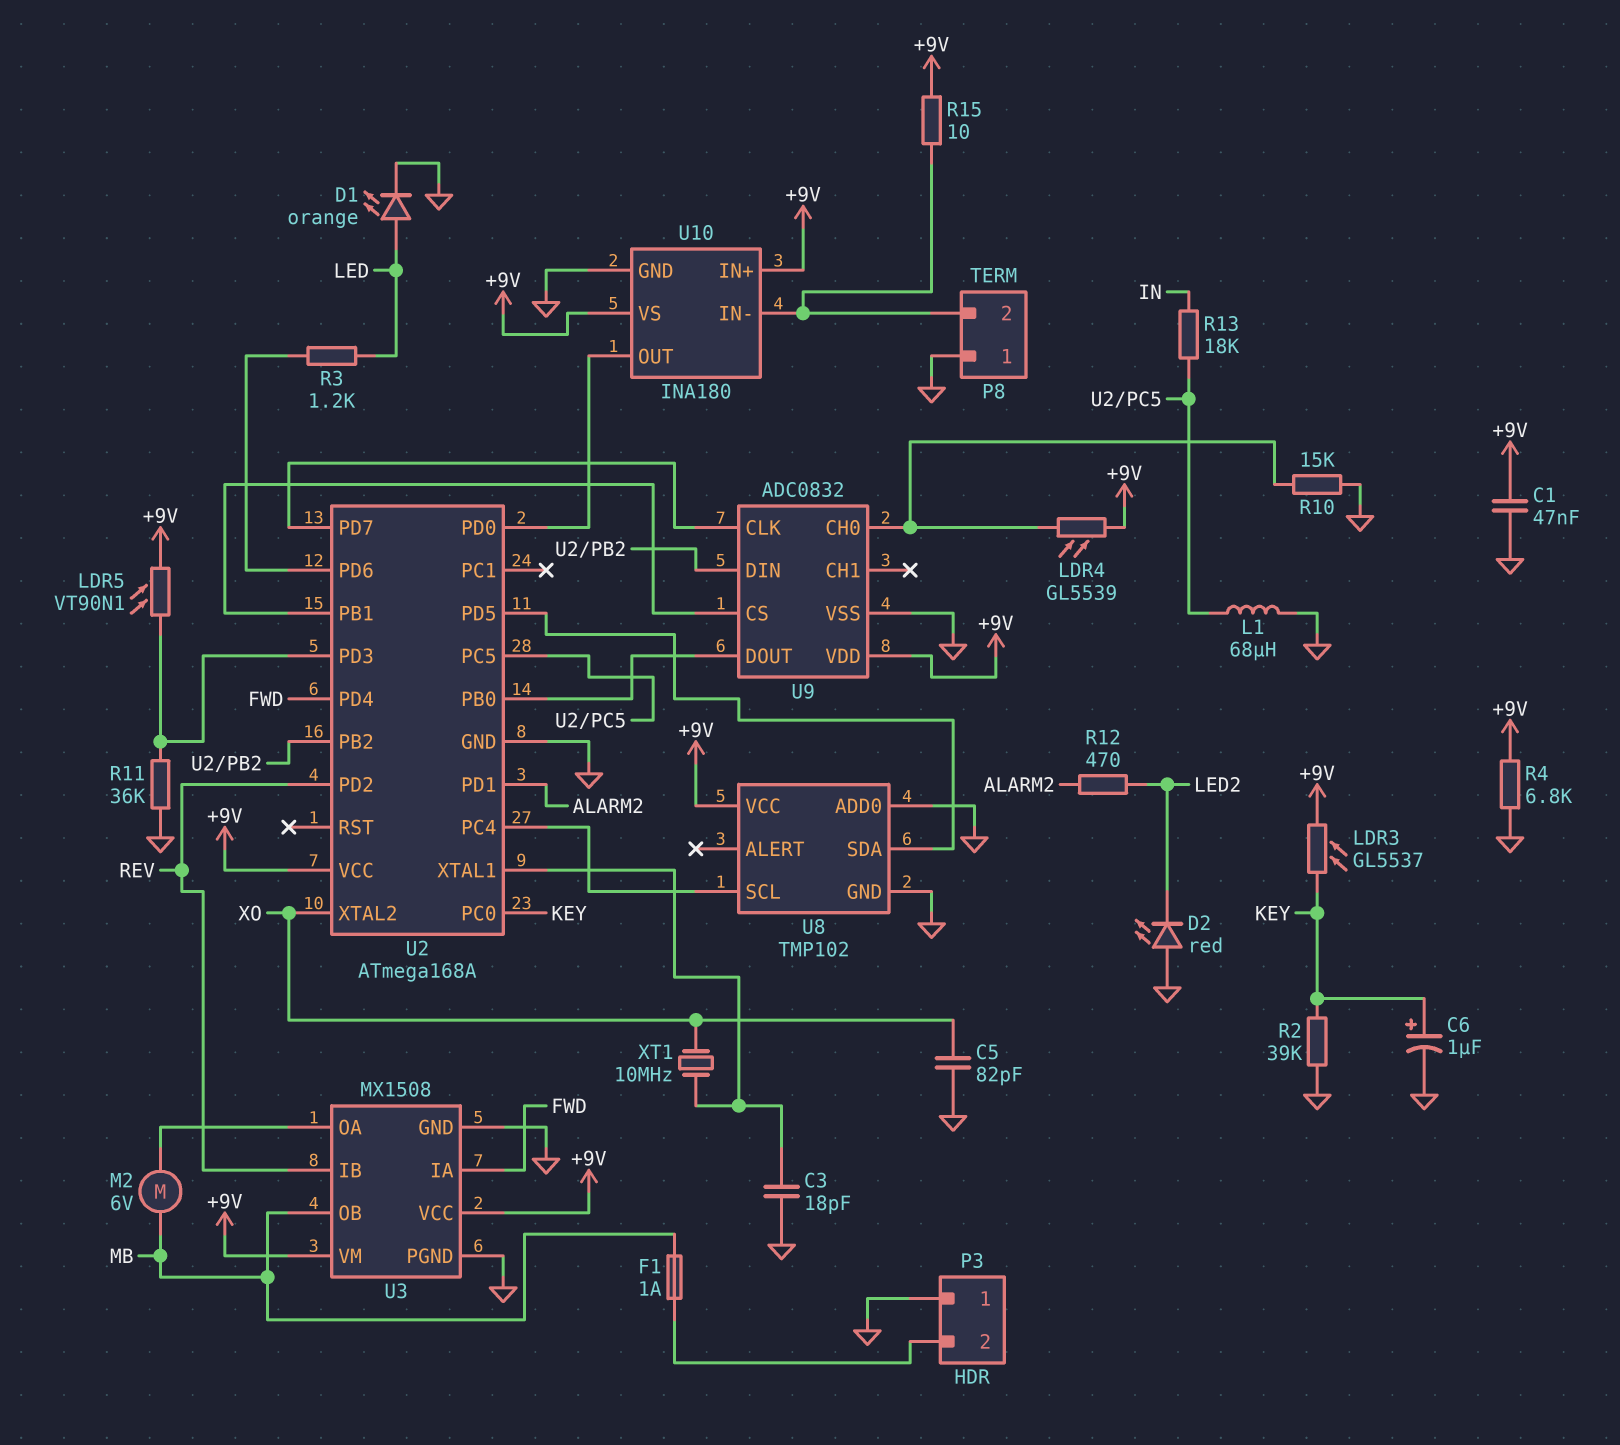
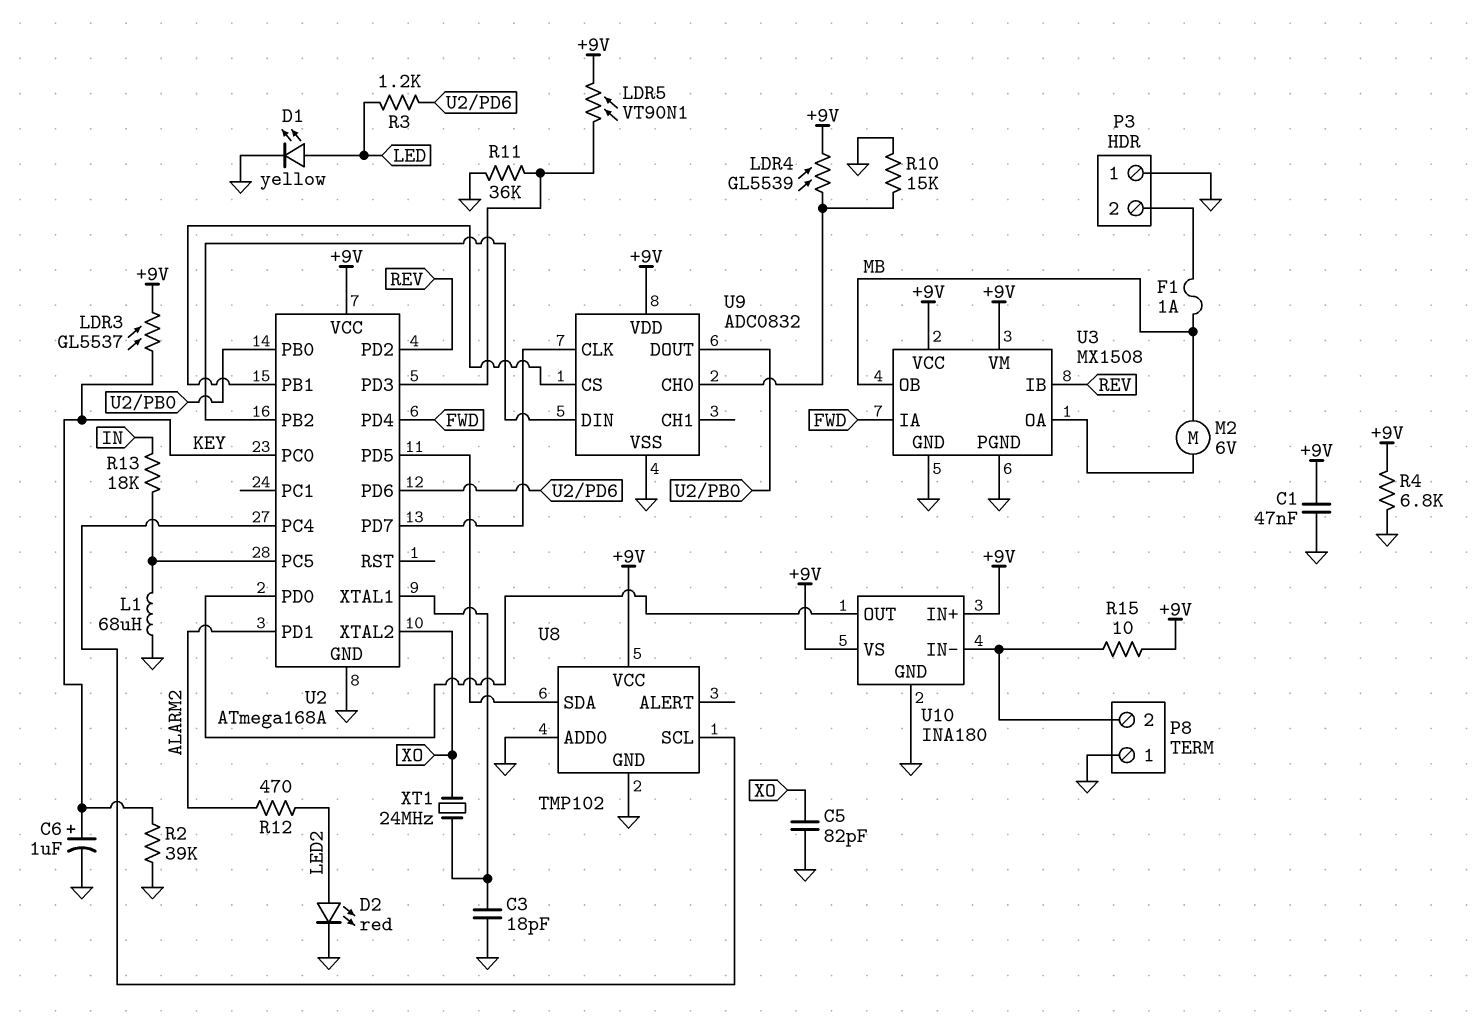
D1: LED orange (A LED, K GND) -> LED yellow (A LED, K GND)
D2: LED red (A GND, K LED2) -> LED red (A LED2, K GND)
XT1: 10MHz (U2/XTAL1, XO) -> 24MHz (U2/XTAL1, XO)

